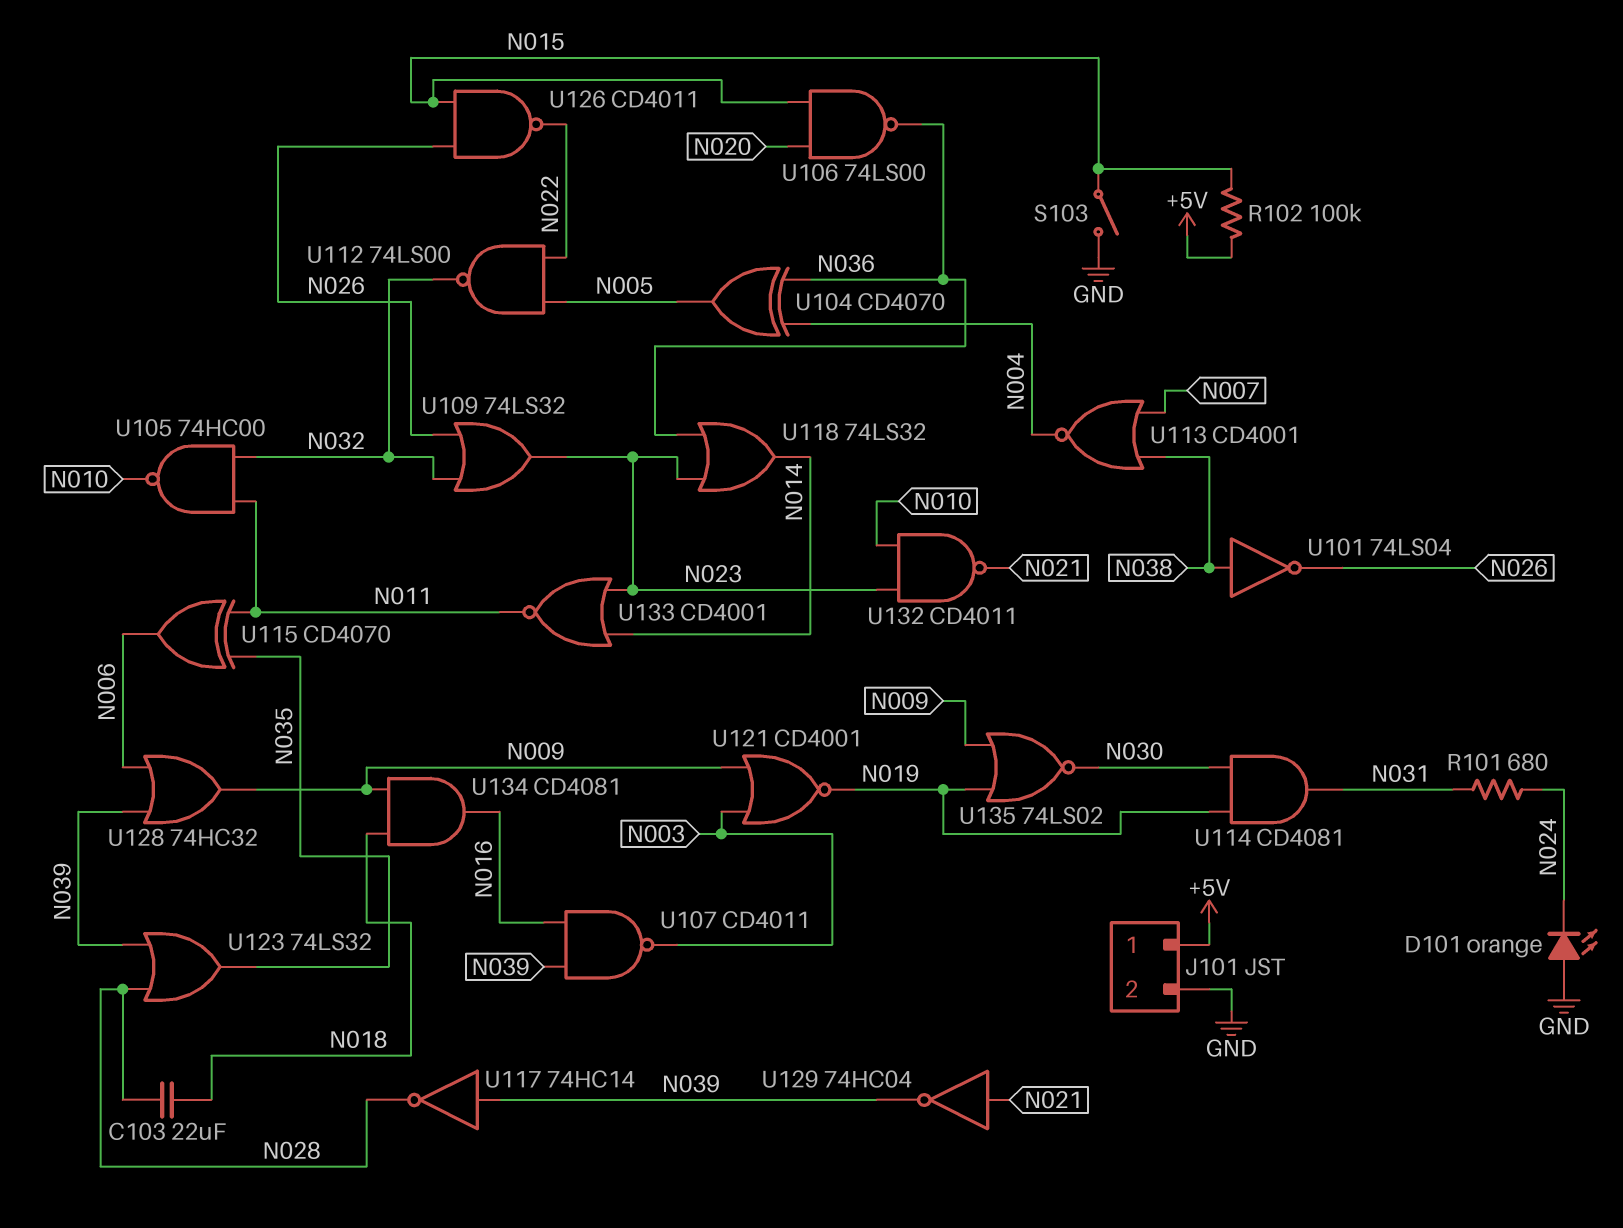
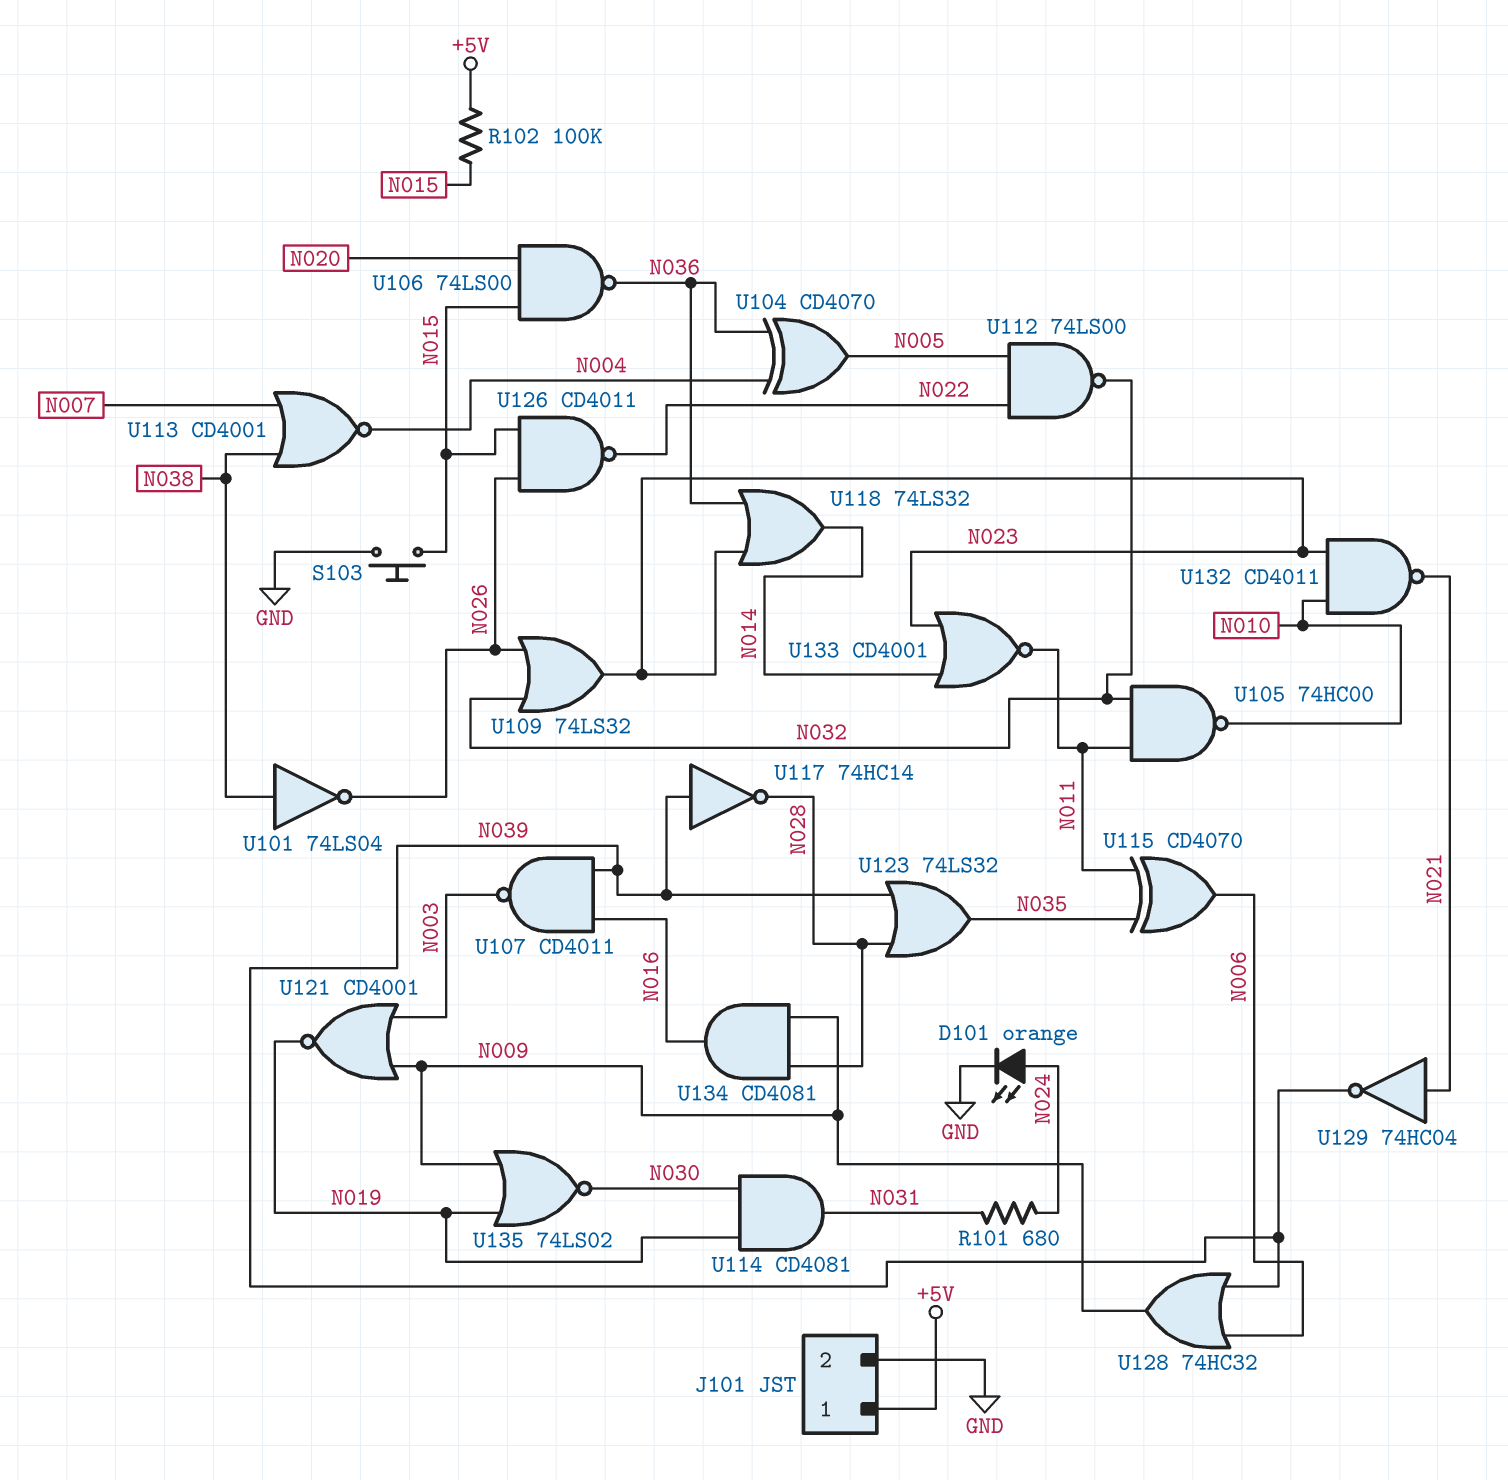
C103: 22uF (N018, N028) -> none
D101: LED orange (A GND, K N024) -> LED orange (A N024, K GND)
S103: switch (GND, N015) -> button (GND, N015)
U134: AND CD4081 (in N009, in N018, out N016) -> AND CD4081 (in N009, in N028, out N016)

